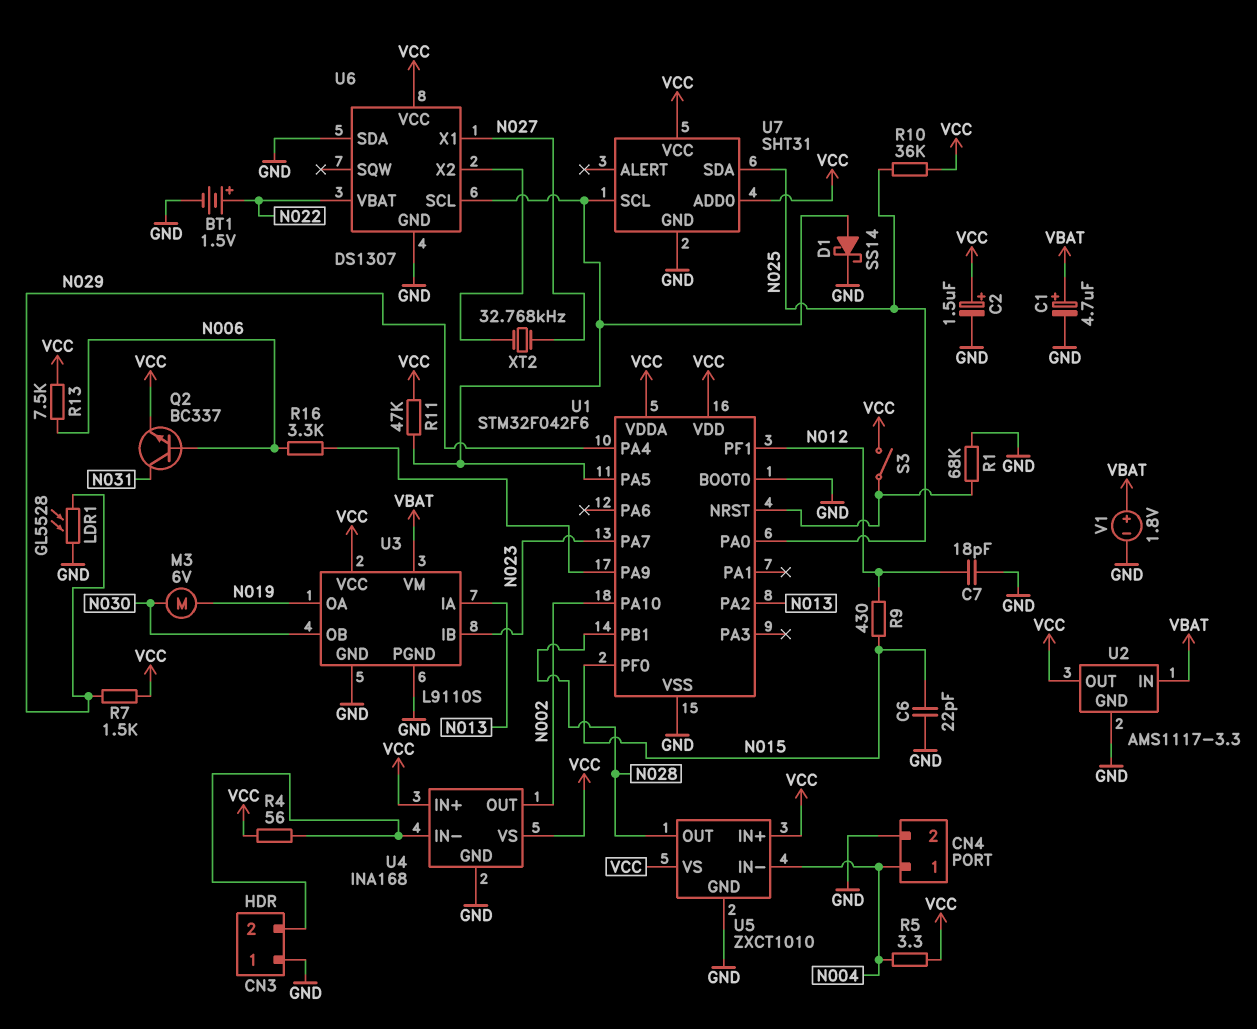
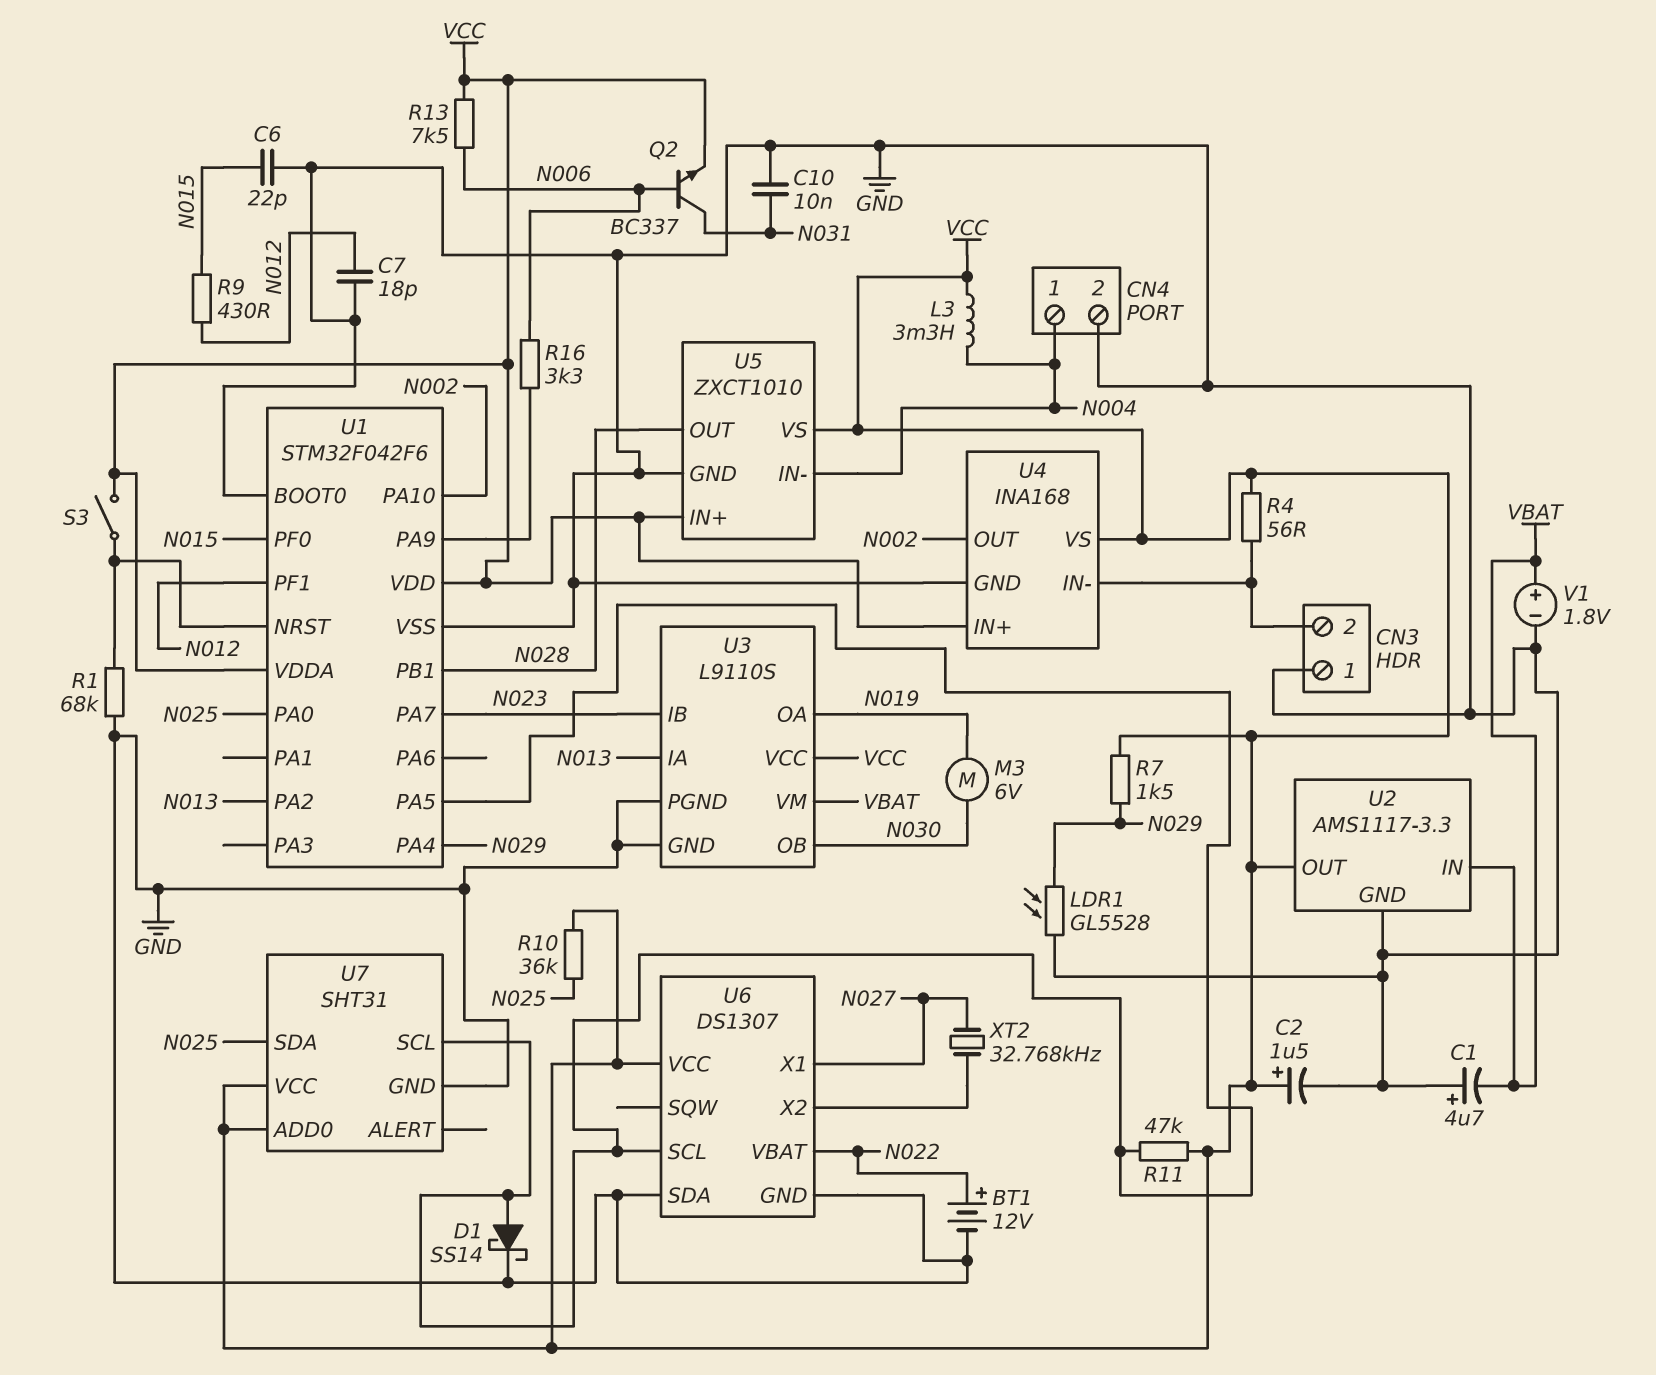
BT1: 1.5V (plus N022, minus GND) -> 12V (plus N022, minus GND)
C1: 4.7uF (plus VBAT, minus GND) -> 4.7uF (plus GND, minus VBAT)
C10: none -> 10nF (GND, N031)
L3: none -> 3.3mH (N004, VCC)
R5: 3.3 (N004, VCC) -> none

